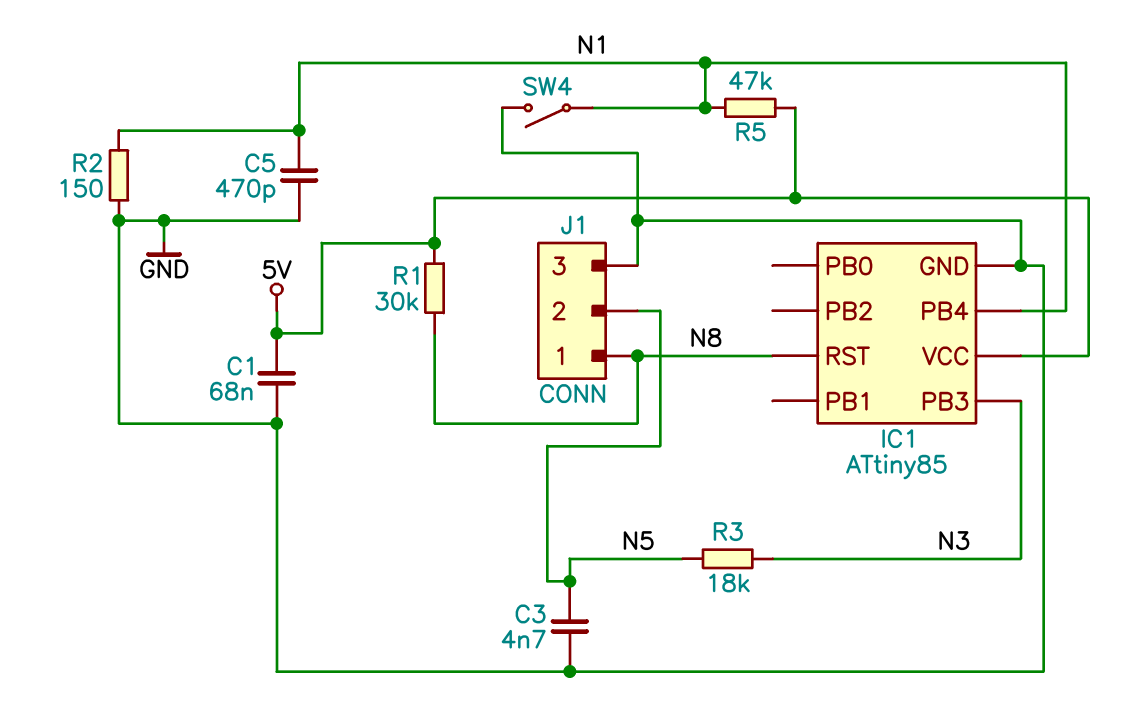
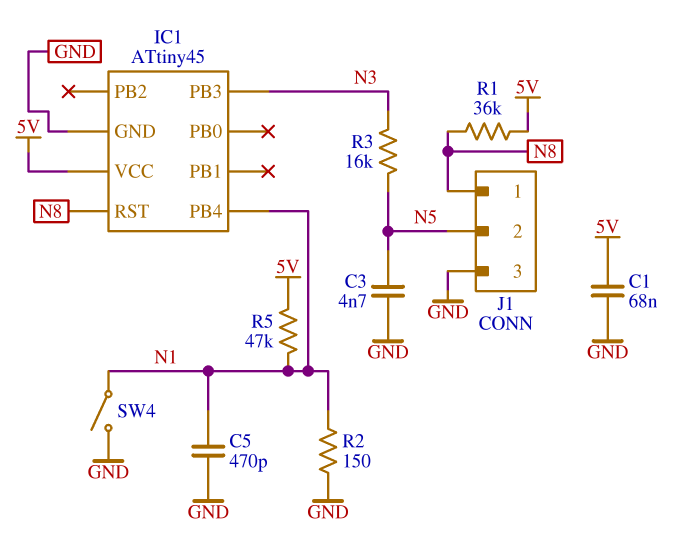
IC1: ATtiny85 -> ATtiny45
R1: 30k (5V, N8) -> 36k (5V, N8)
R3: 18k (N3, N5) -> 16k (N3, N5)

